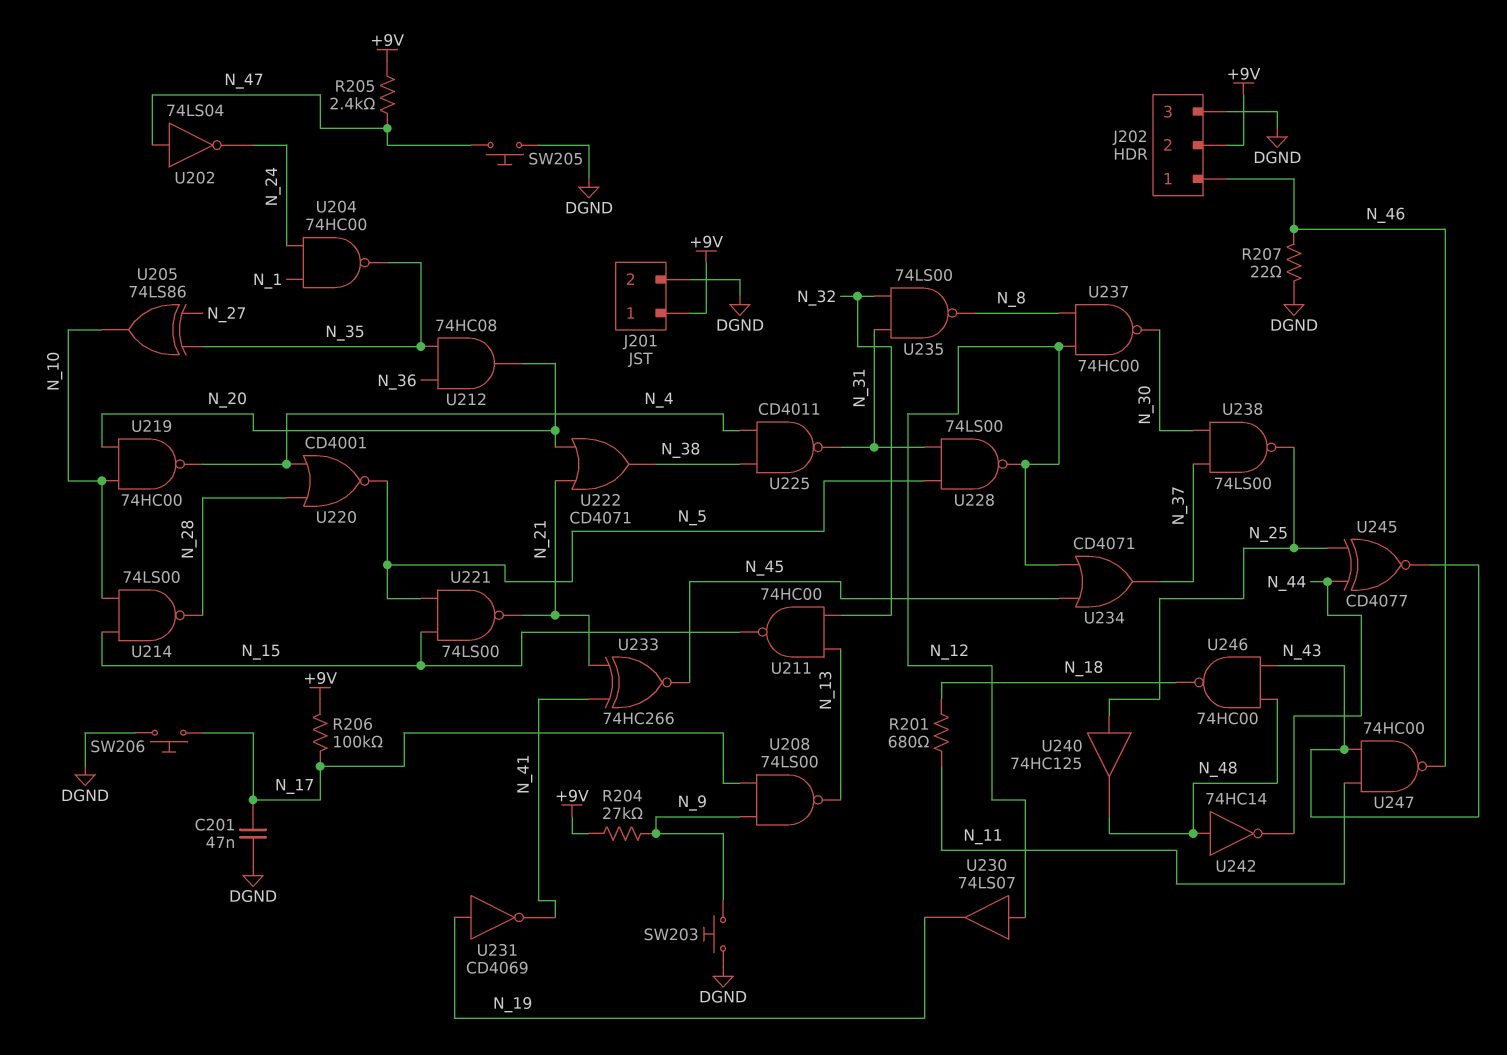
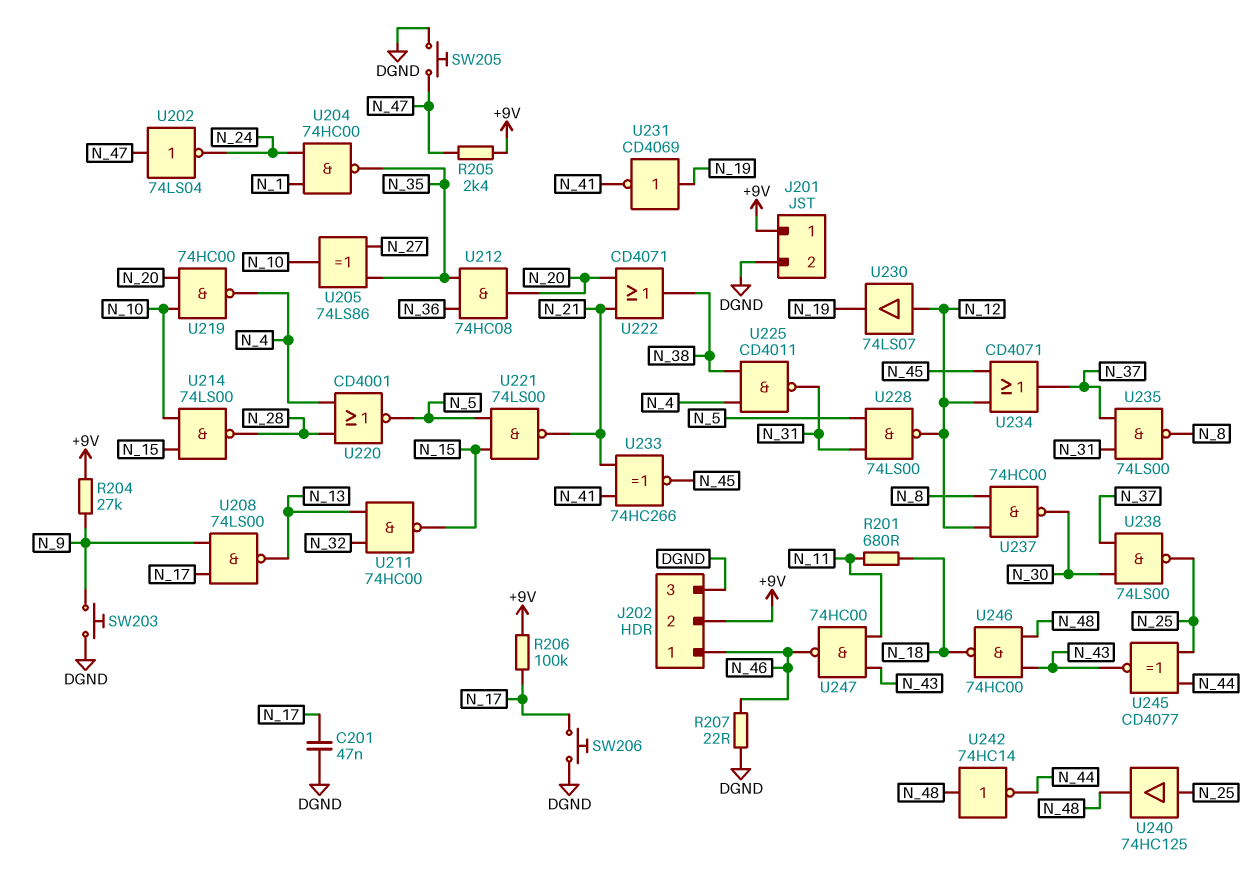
U235: NAND 74LS00 (in N_31, in N_32, out N_8) -> NAND 74LS00 (in N_31, in N_37, out N_8)

